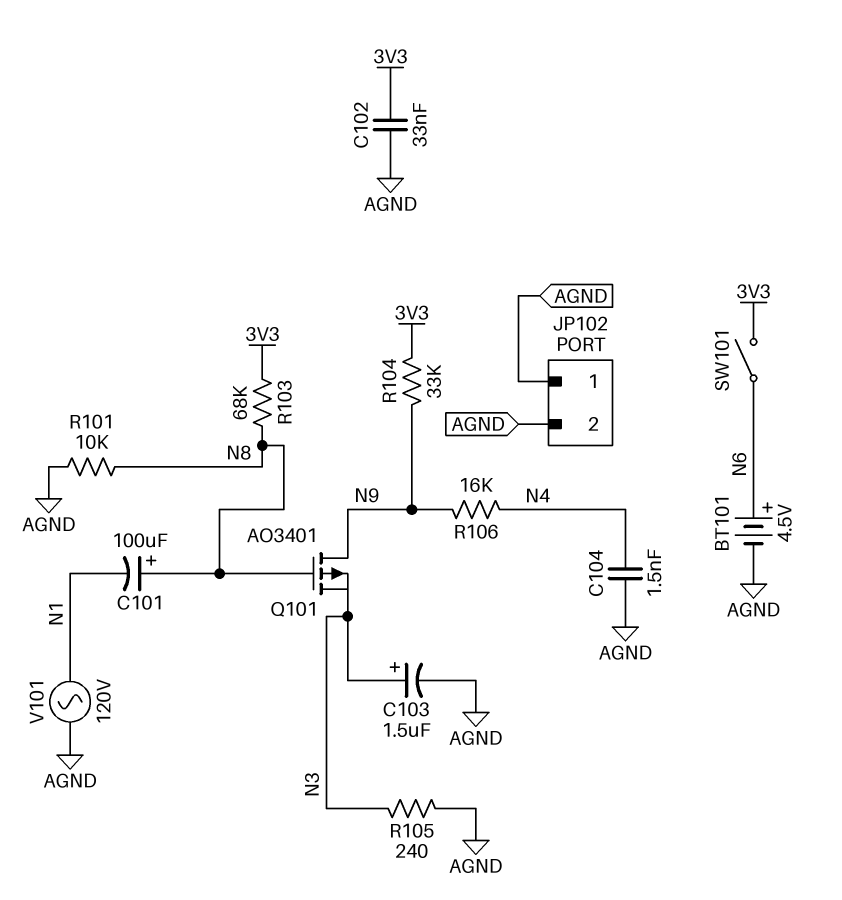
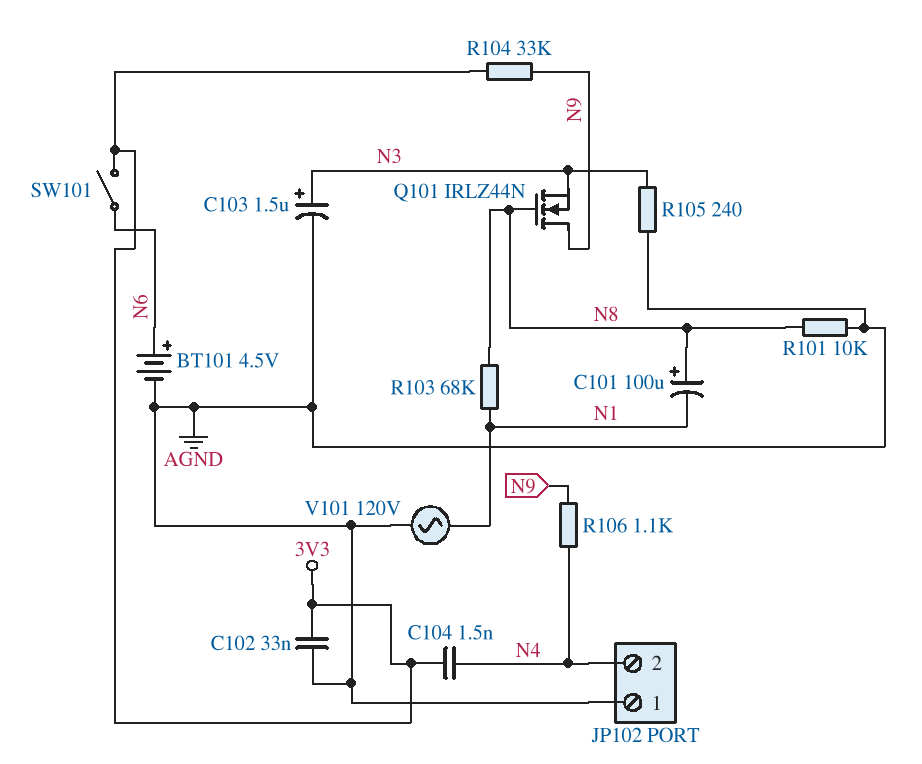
C104: 1.5nF (AGND, N4) -> 1.5nF (3V3, N4)
JP102 pin 2: AGND -> N4
Q101: PMOS AO3401 (G N8, D N9, S N3) -> NMOS IRLZ44N (G N8, D N9, S N3)
R103: 68k (3V3, N8) -> 68k (N1, N8)
R106: 16k (N4, N9) -> 1.1k (N4, N9)

